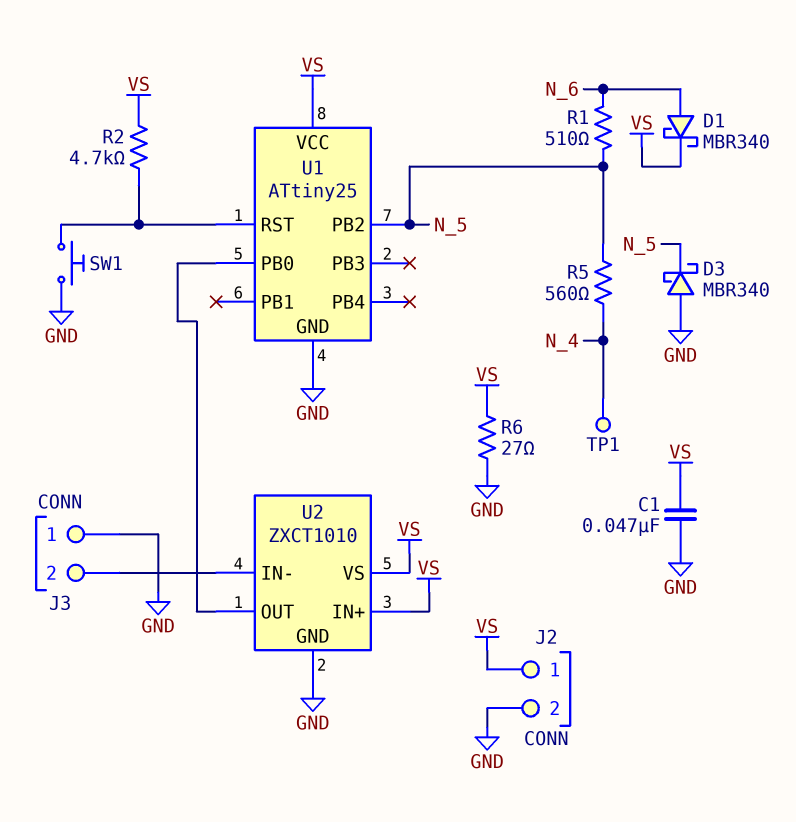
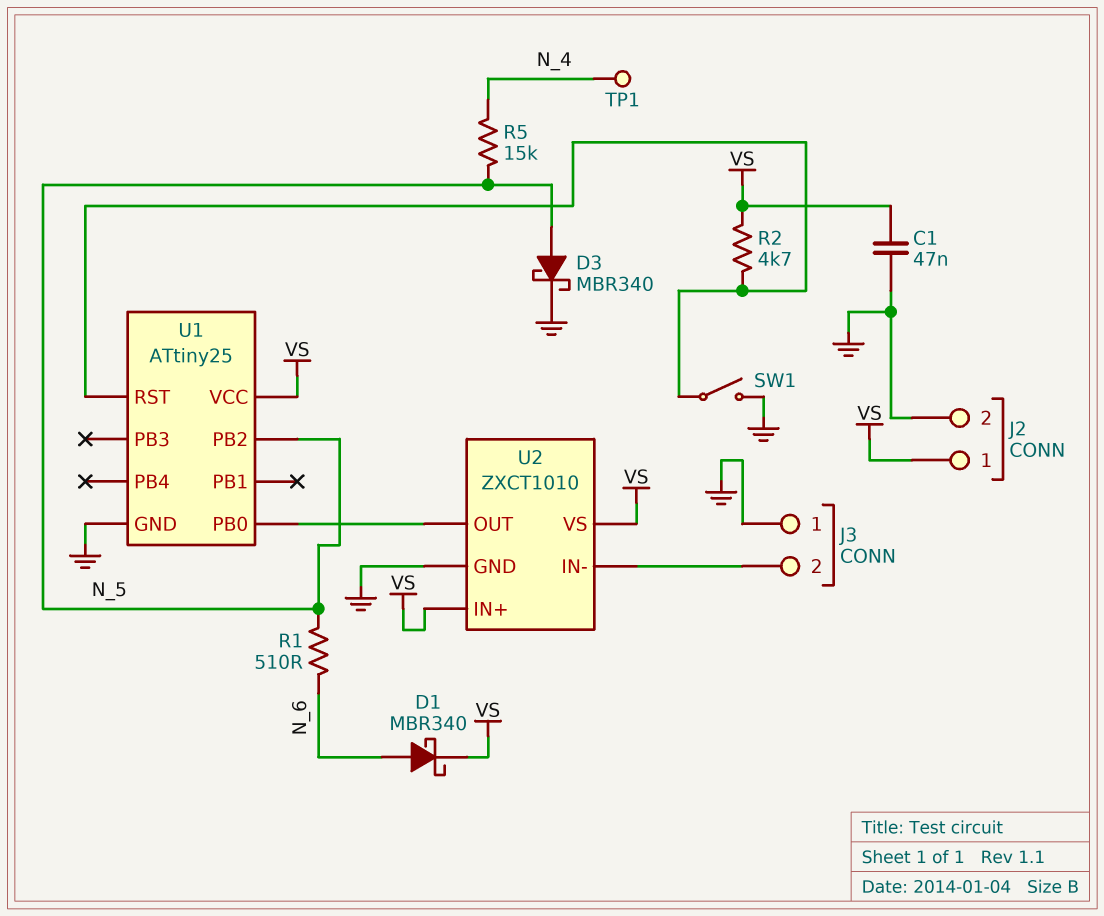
D3: schottky MBR340 (A GND, K N_5) -> schottky MBR340 (A N_5, K GND)
R5: 560 (N_4, N_5) -> 15k (N_4, N_5)
R6: 27 (GND, VS) -> none
SW1: button (GND, U1/RST) -> switch (GND, U1/RST)

